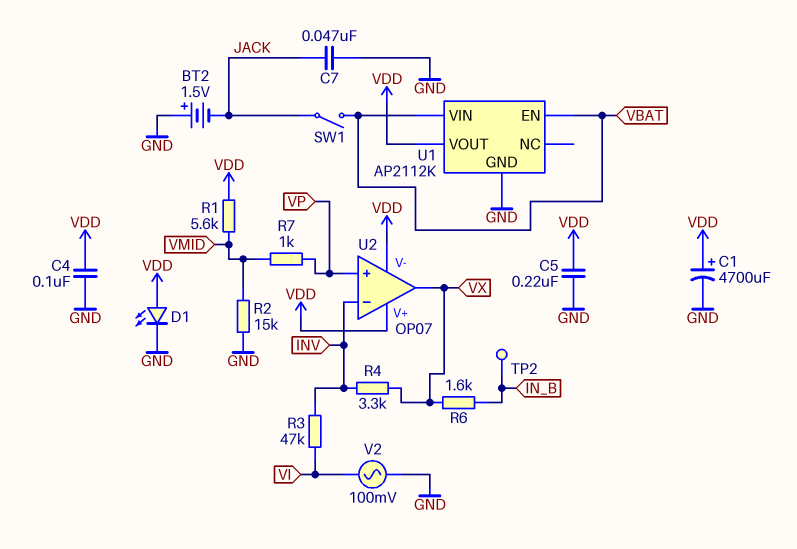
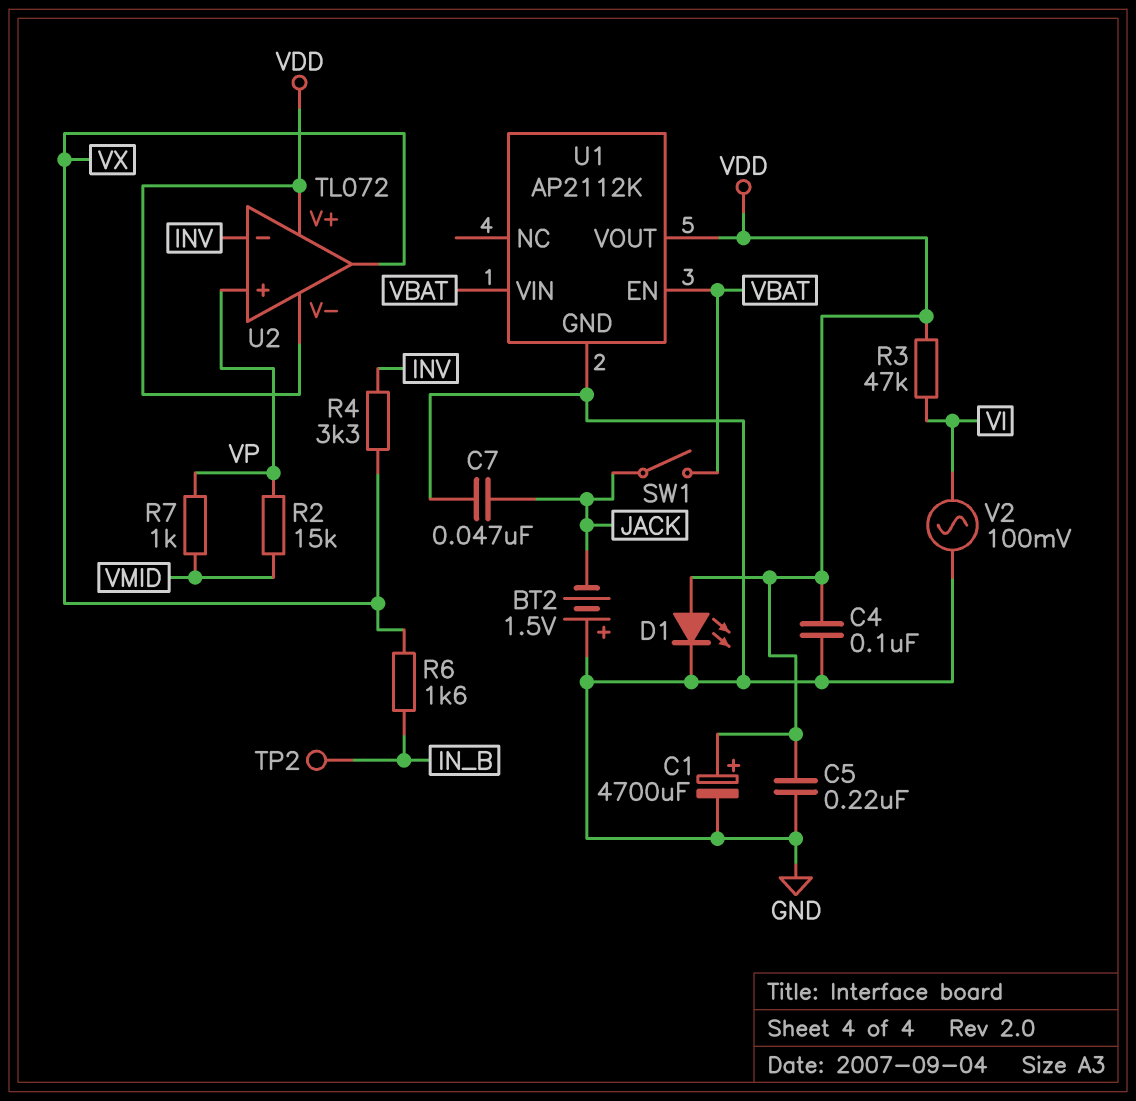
R1: 5.6k (VDD, VMID) -> none
R2: 15k (GND, VMID) -> 15k (VMID, VP)
R3: 47k (INV, VI) -> 47k (VDD, VI)
U2: OP07 -> TL072

